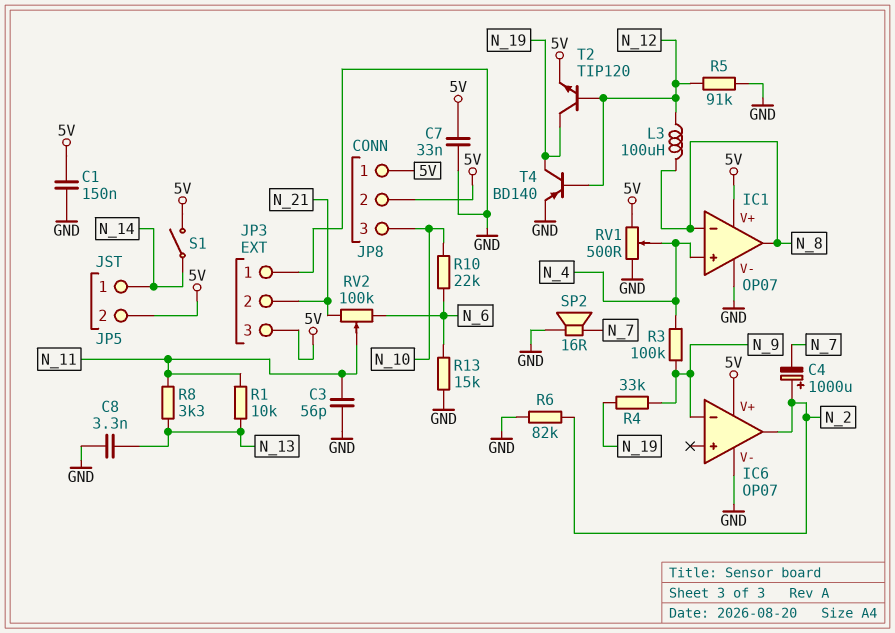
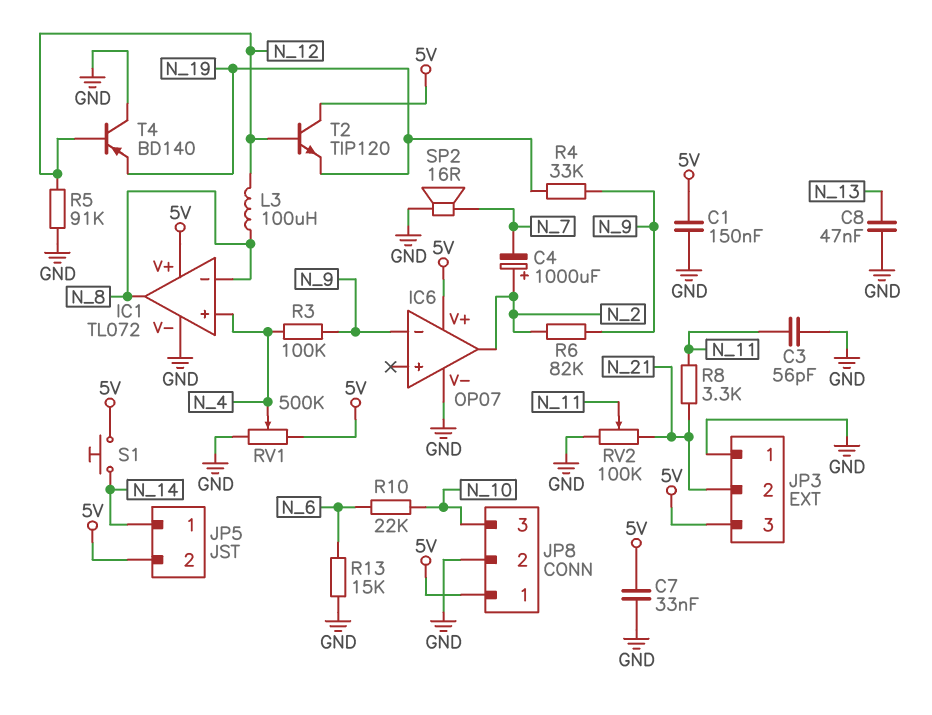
C8: 3.3nF (GND, N_13) -> 47nF (GND, N_13)
IC1: OP07 -> TL072
JP8 pin 2: 5V -> GND
R1: 10k (N_11, N_13) -> none
R6: 82k (GND, N_2) -> 82k (N_2, N_9)
R8: 3.3k (N_11, N_13) -> 3.3k (N_11, N_21)
RV1: 500 (5V, GND, wiper N_4) -> 500k (5V, GND, wiper N_4)
RV2: 100k (N_6, N_21, wiper N_11) -> 100k (GND, N_21, wiper N_11)
S1: switch (5V, N_14) -> button (5V, N_14)
T2: NPN TIP120 (B N_12, C N_19, E 5V) -> NPN TIP120 (B N_12, C 5V, E N_19)
T4: PNP BD140 (B N_12, C N_19, E GND) -> PNP BD140 (B N_12, C GND, E N_19)

